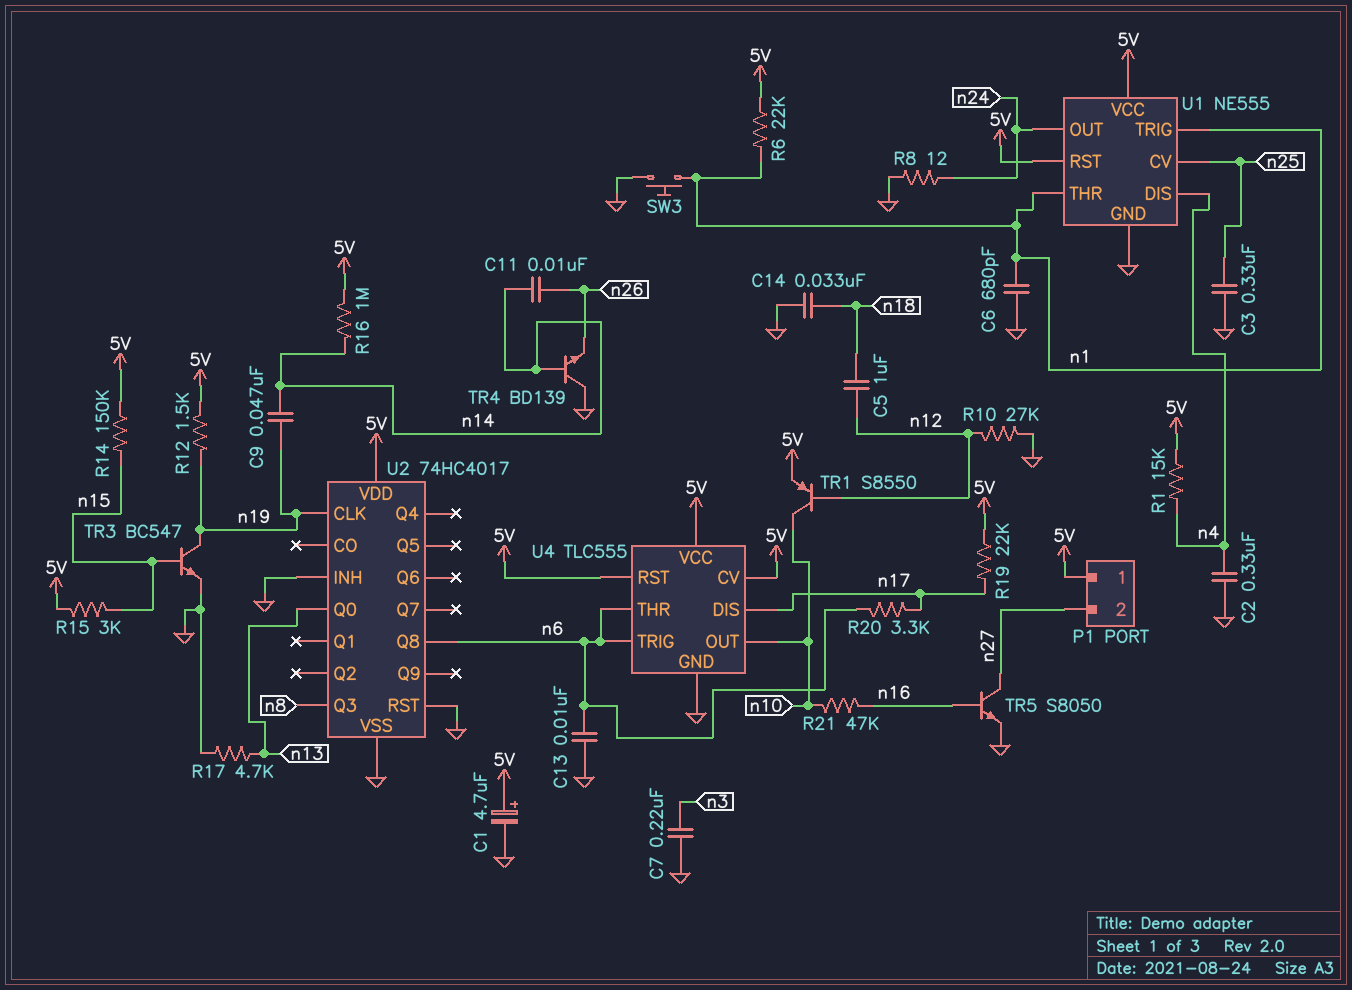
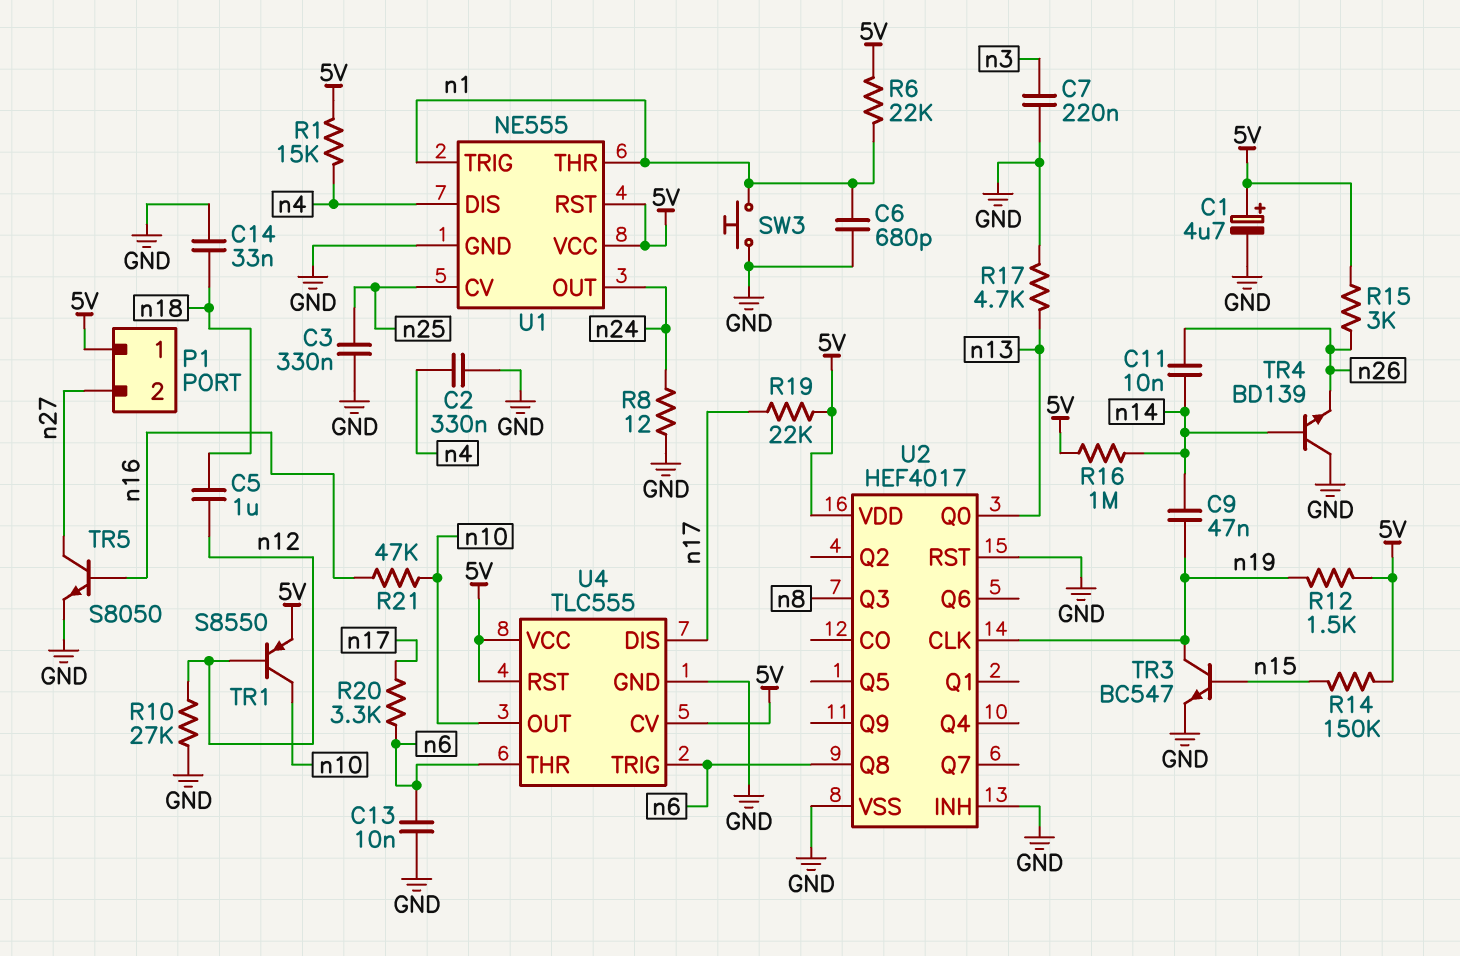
R15: 3k (5V, n15) -> 3k (5V, n26)
U2: 74HC4017 -> HEF4017

